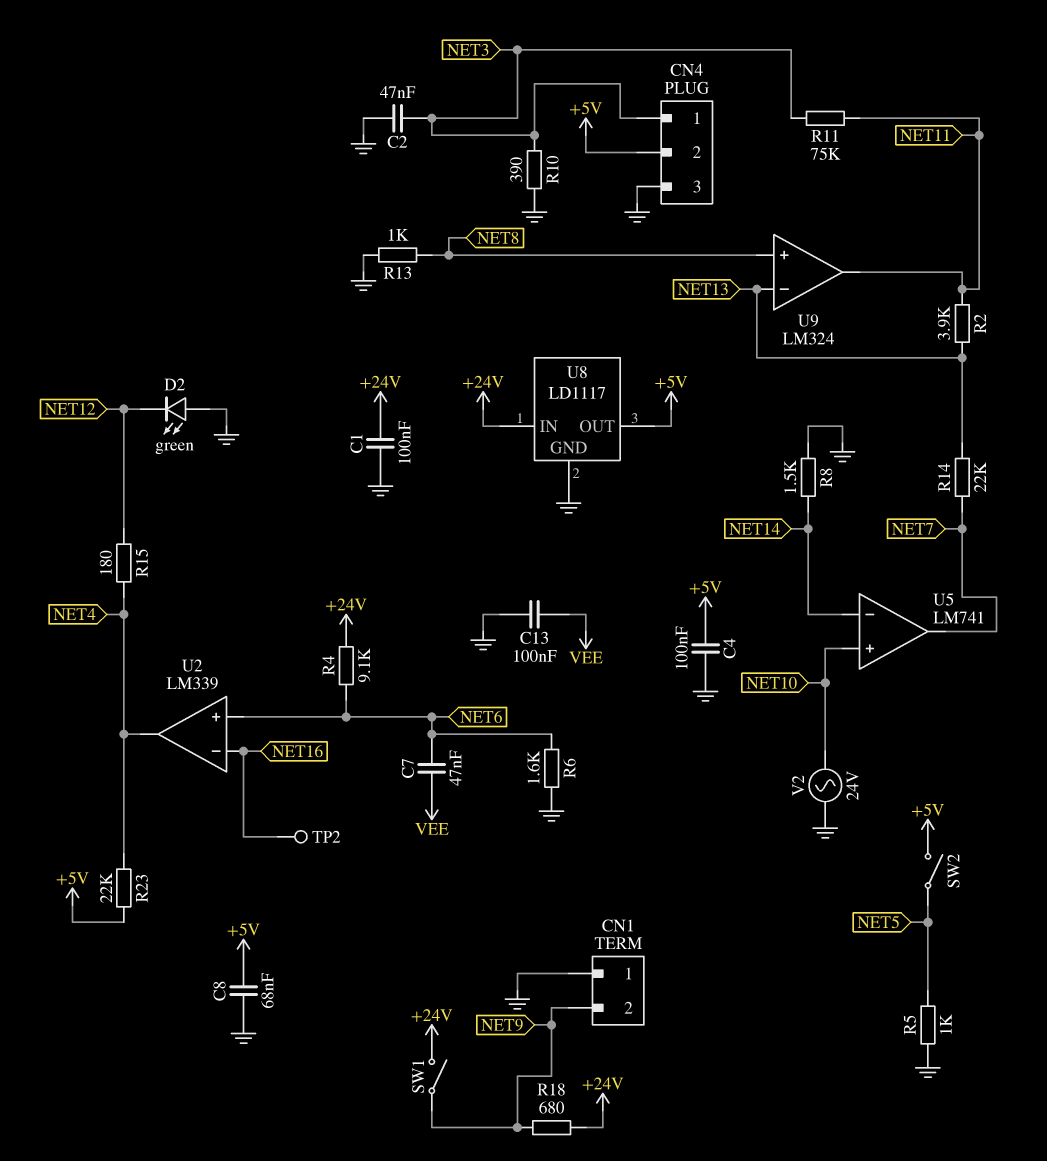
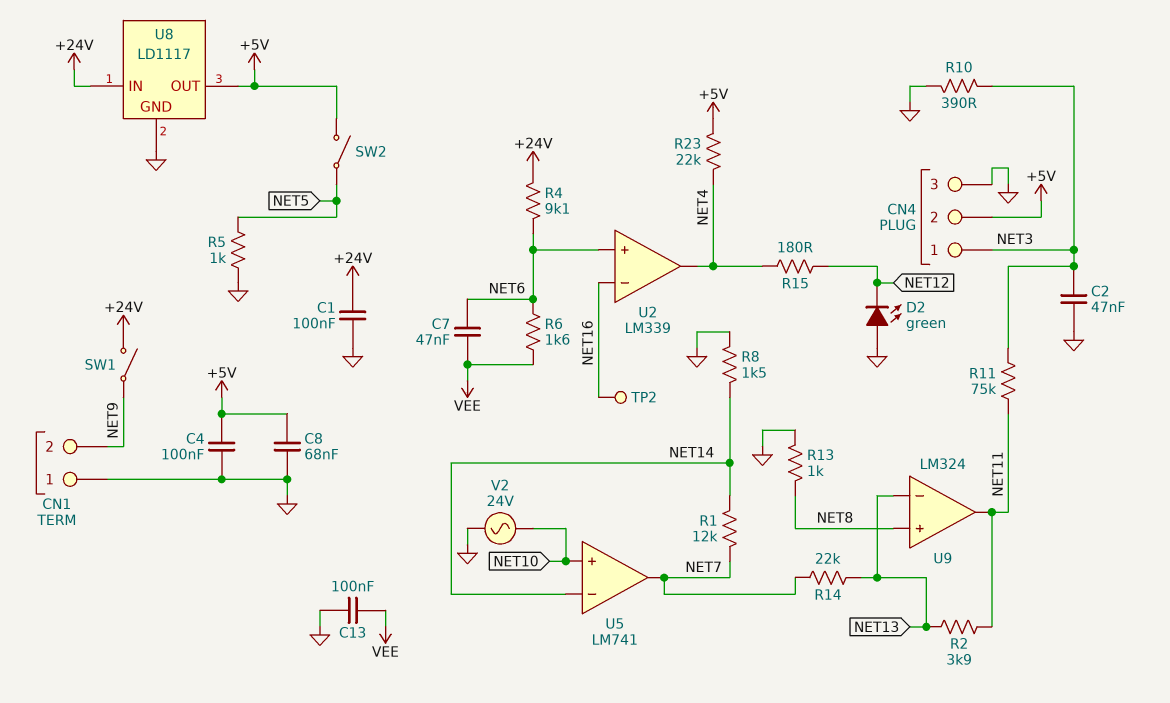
R1: none -> 12k (NET7, NET14)
R6: 1.6k (GND, NET6) -> 1.6k (NET6, VEE)
R18: 680 (+24V, NET9) -> none

